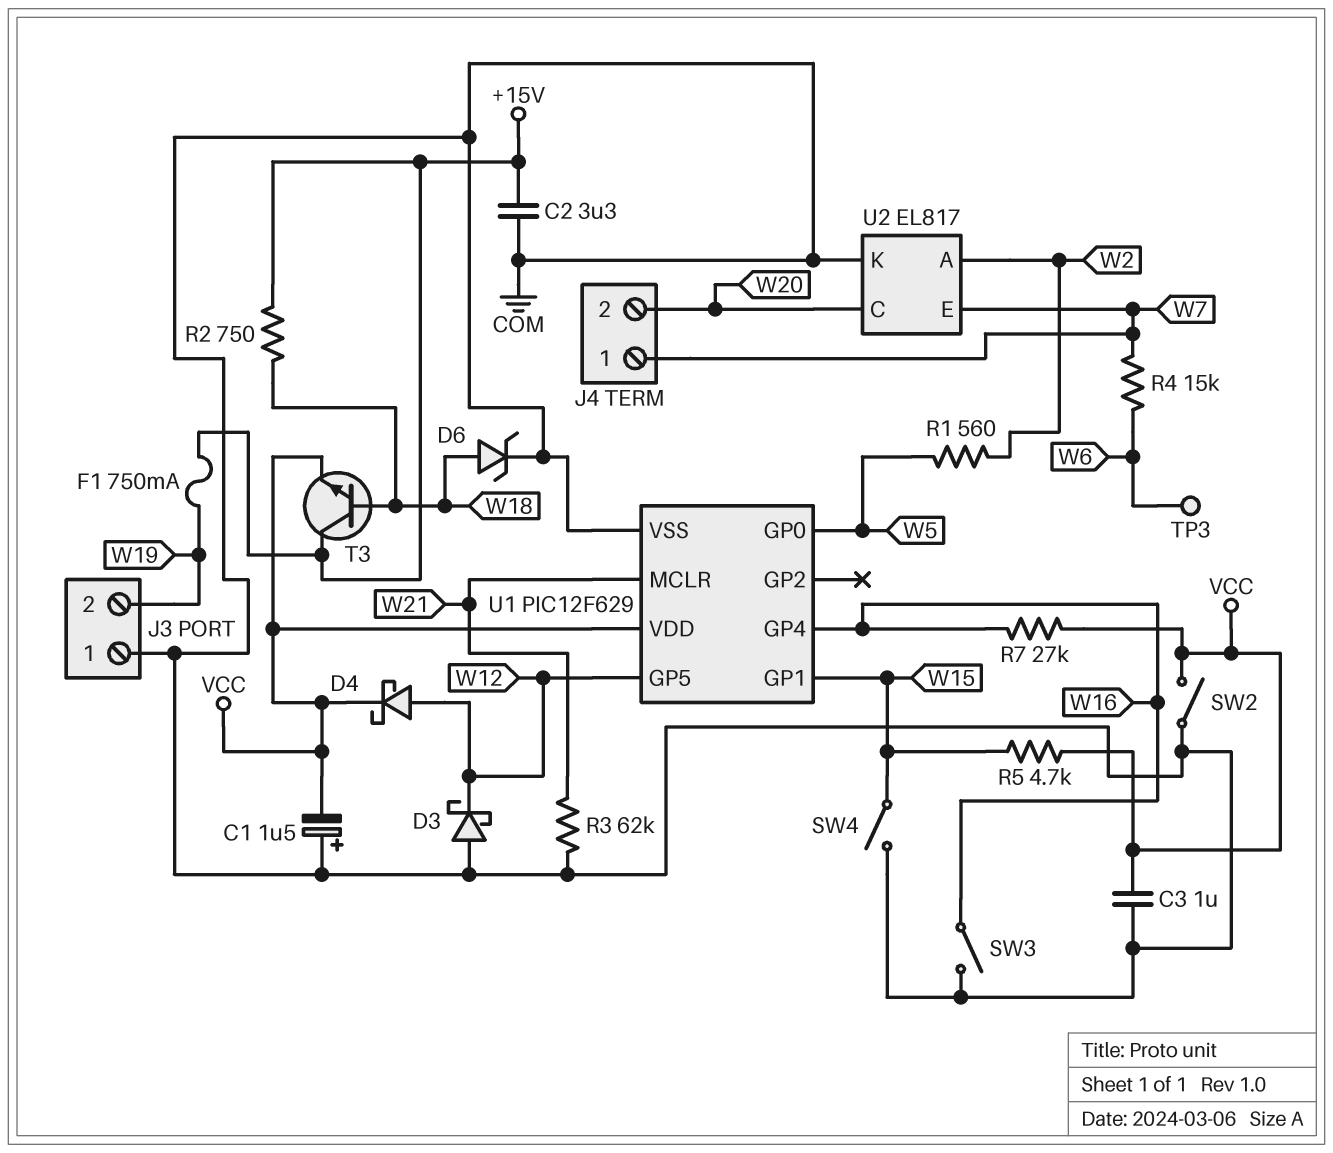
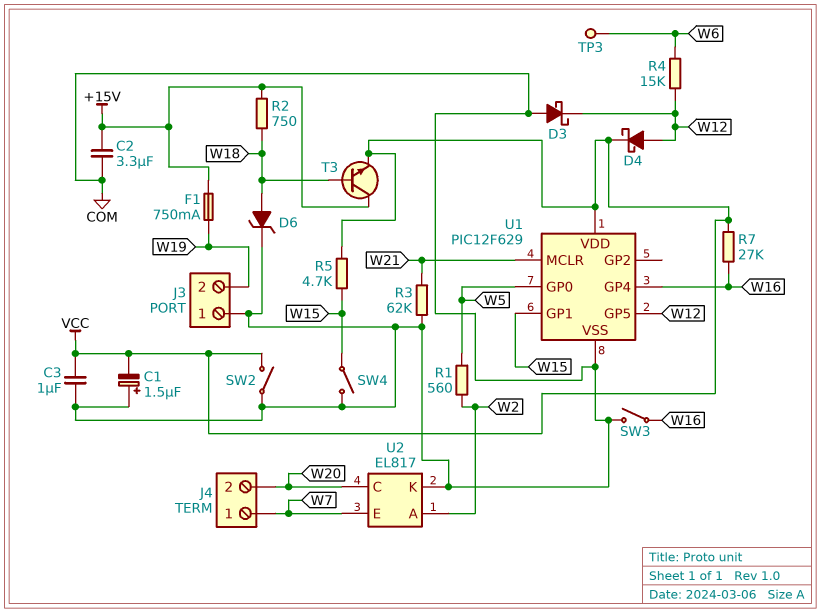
R4: 15k (W6, W7) -> 15k (W6, W12)

